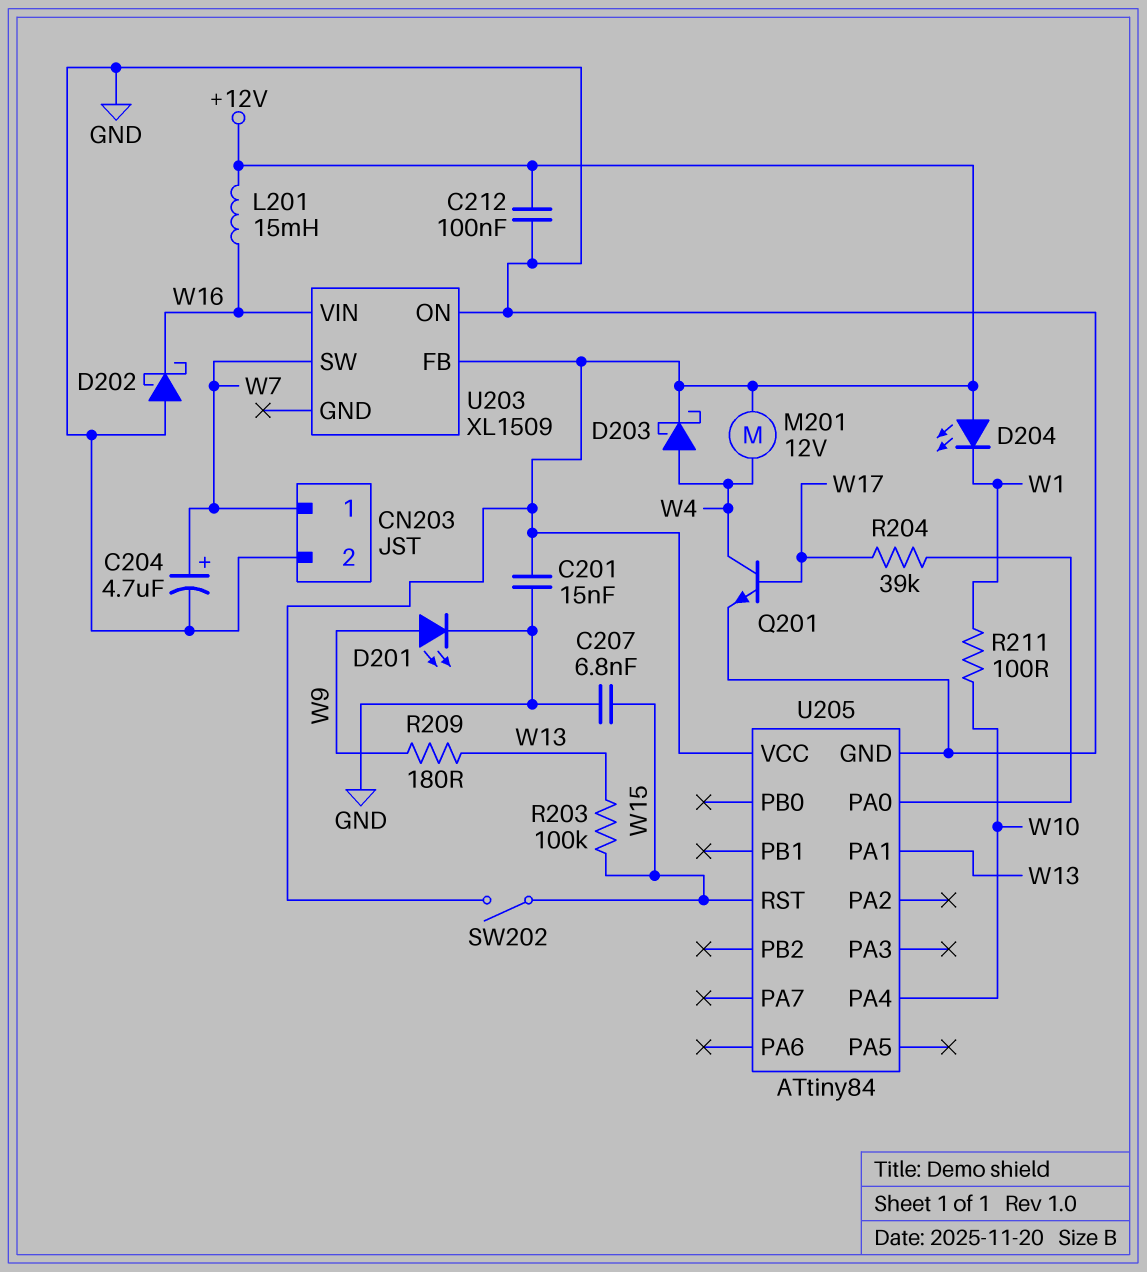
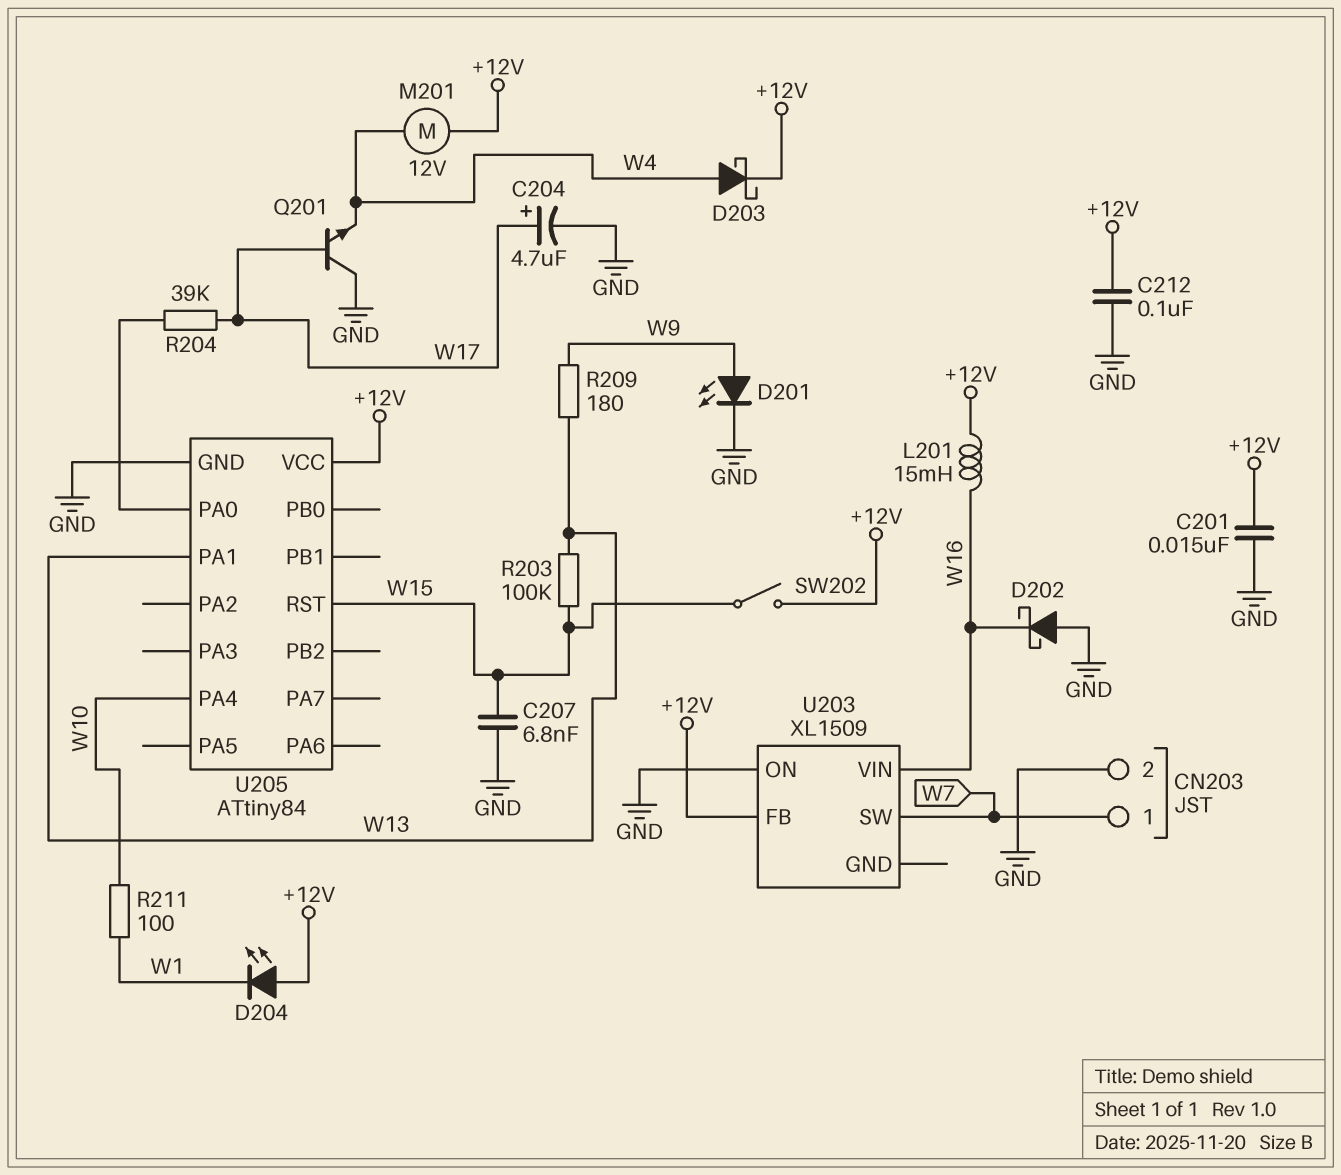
C204: 4.7uF (plus W7, minus GND) -> 4.7uF (plus W17, minus GND)
Q201: NPN (B W17, C W4, E GND) -> NPN (B W17, C GND, E W4)

